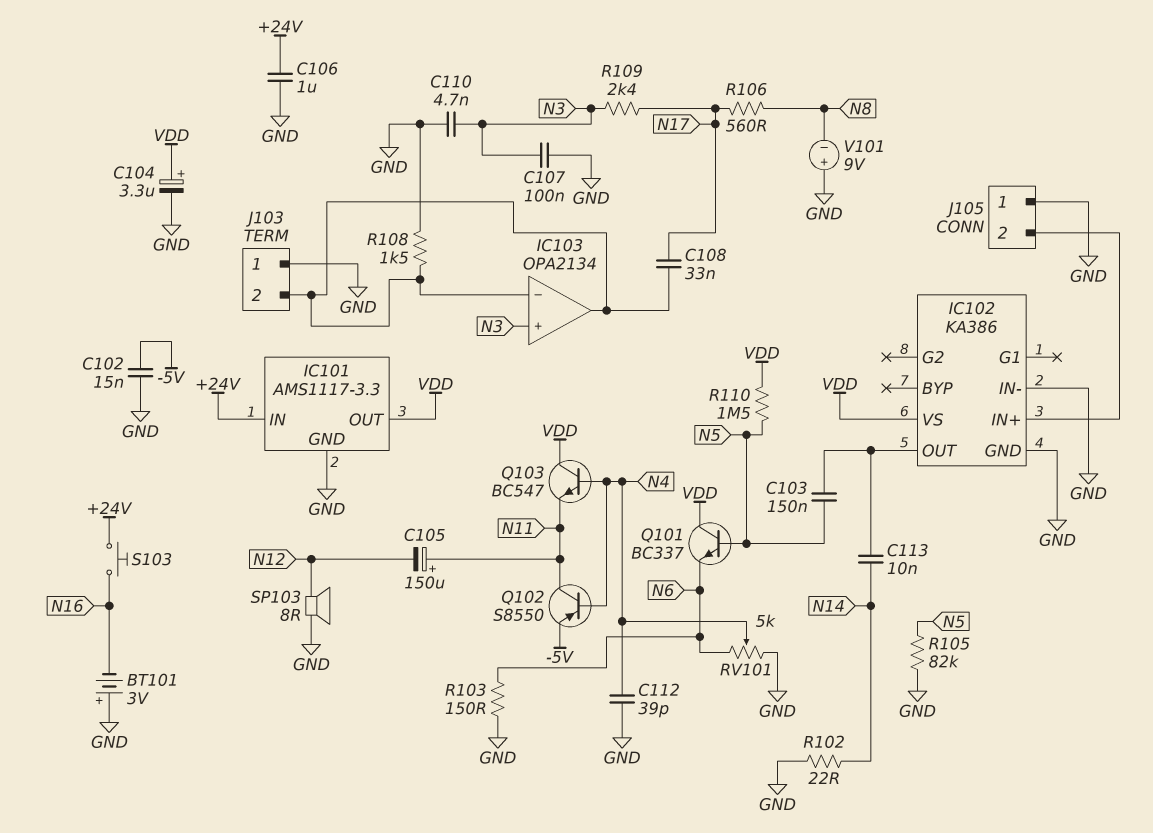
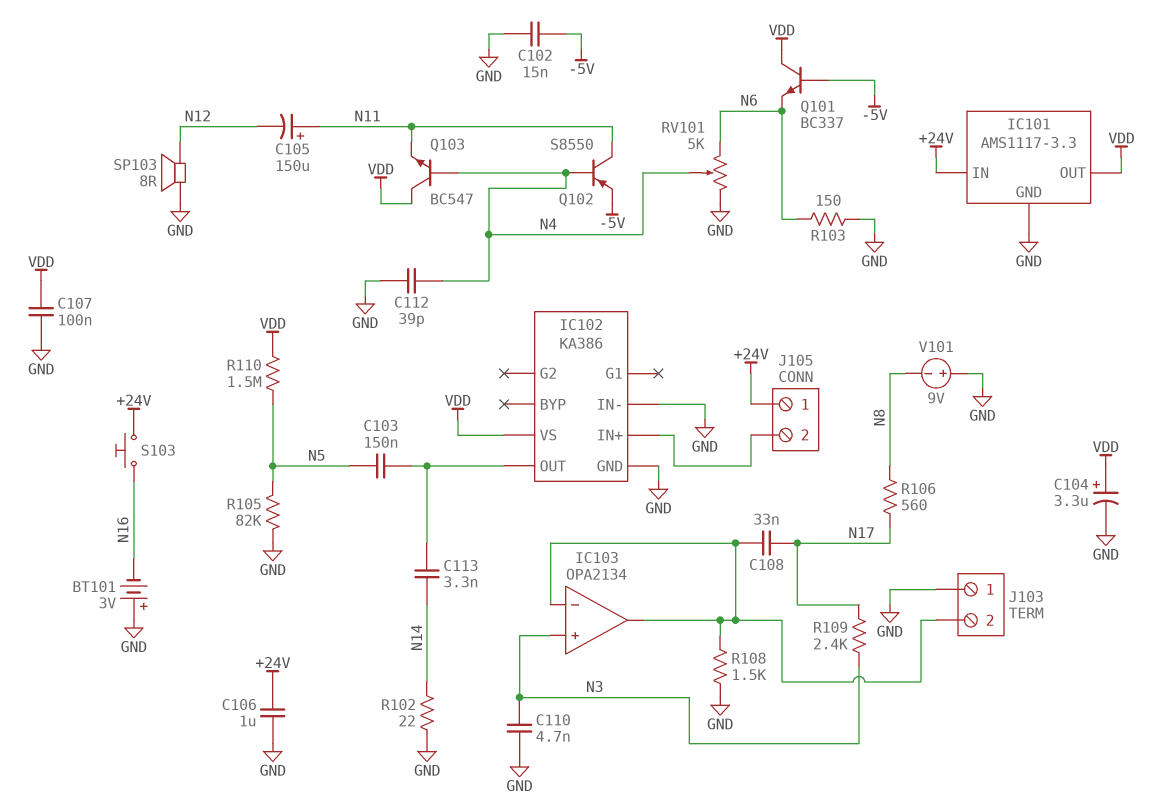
C107: 100nF (GND, N3) -> 100nF (GND, VDD)
C113: 10nF (IC102/OUT, N14) -> 3.3nF (IC102/OUT, N14)
J105 pin 1: GND -> +24V
Q101: NPN BC337 (B N5, C VDD, E N6) -> NPN BC337 (B -5V, C VDD, E N6)

